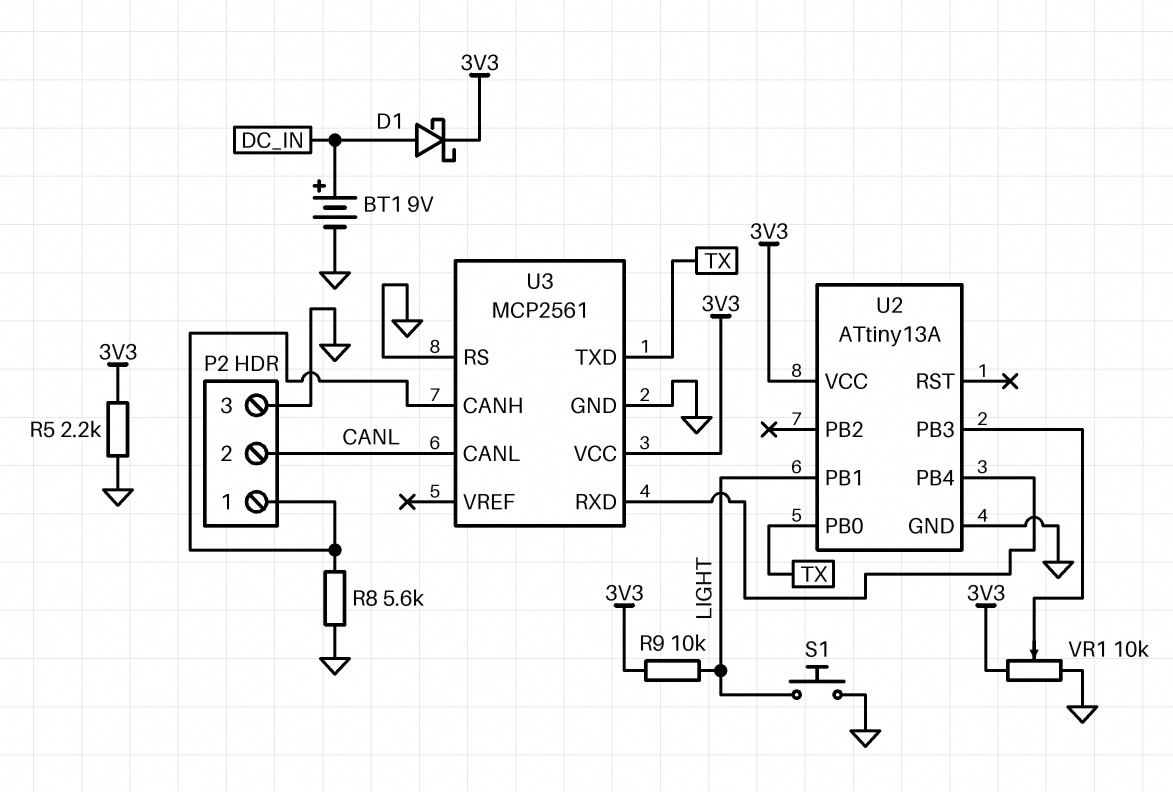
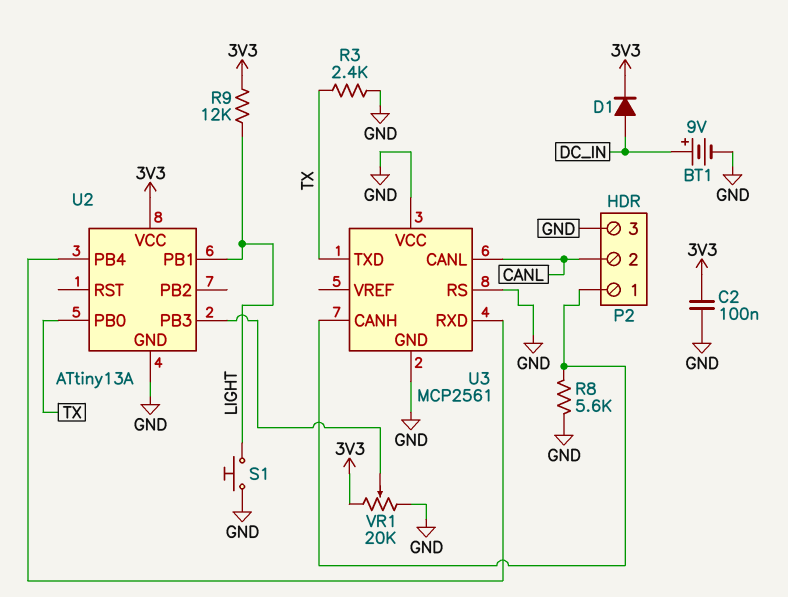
C2: none -> 100nF (3V3, GND)
D1: schottky (A DC_IN, K 3V3) -> diode (A DC_IN, K 3V3)
R3: none -> 2.4k (GND, TX)
R5: 2.2k (3V3, GND) -> none
R9: 10k (3V3, LIGHT) -> 12k (3V3, LIGHT)
U3 pin VCC: 3V3 -> GND
VR1: 10k (3V3, GND, wiper U2/PB3) -> 20k (3V3, GND, wiper U2/PB3)

